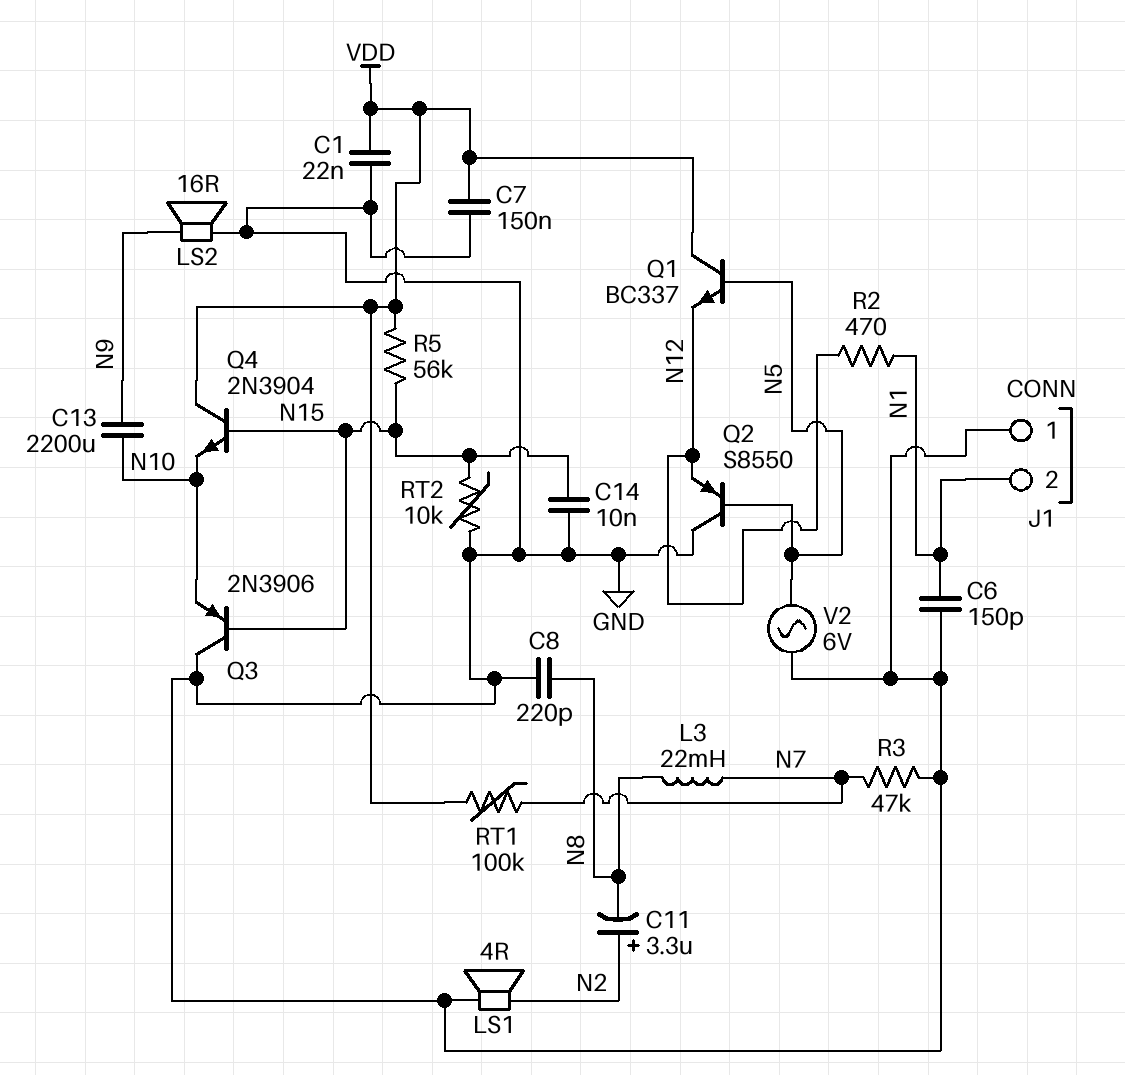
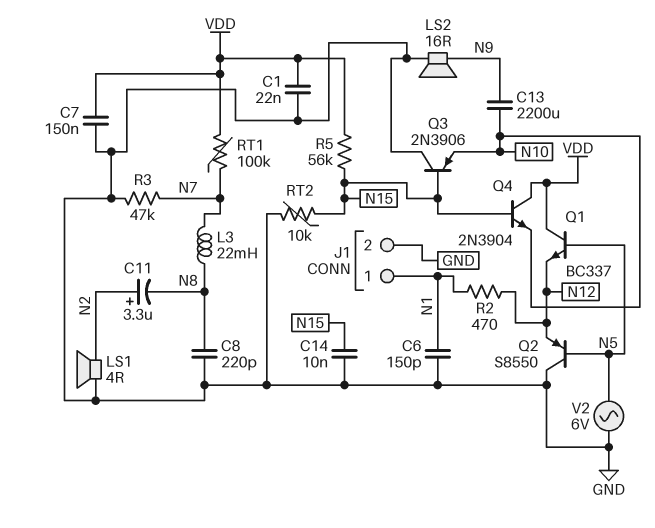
J1 pin 1: GND -> N1
J1 pin 2: N1 -> GND

